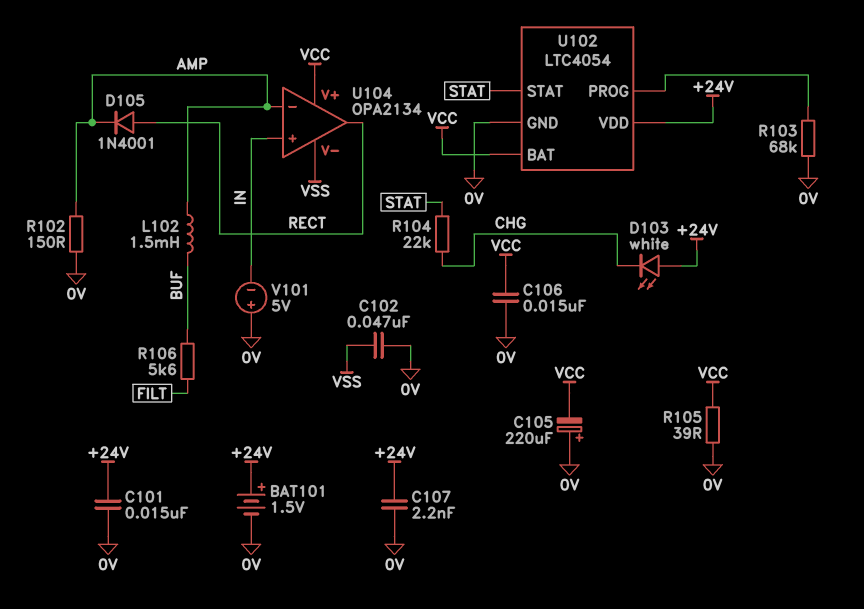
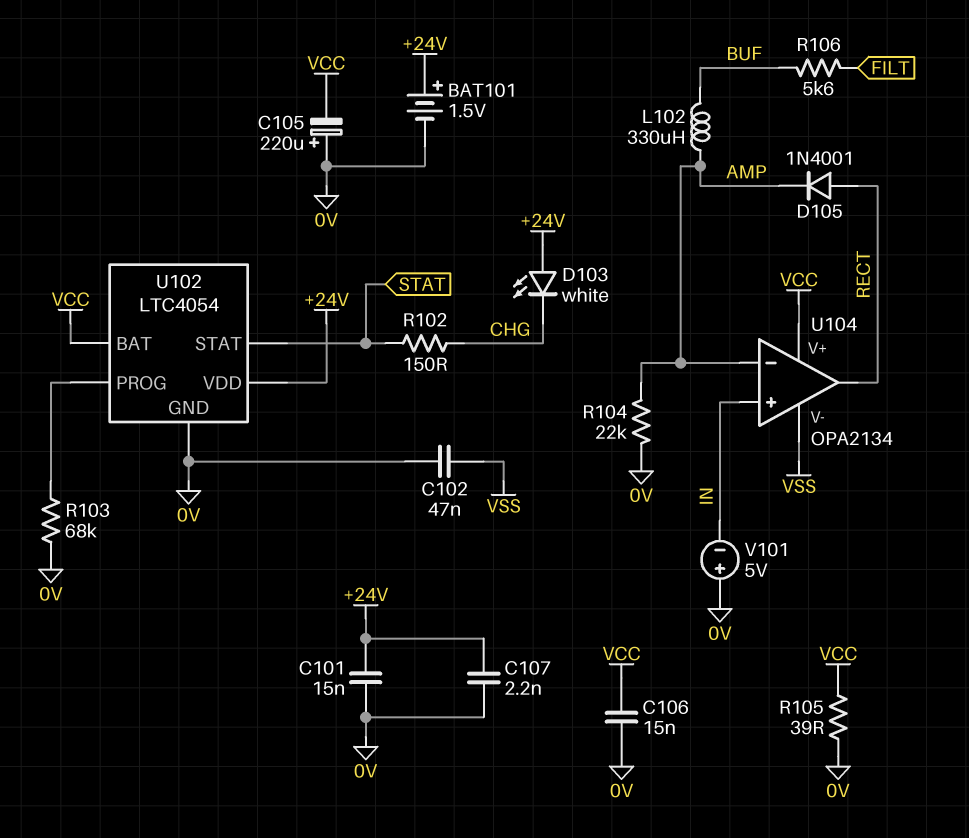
L102: 1.5mH (AMP, BUF) -> 330uH (AMP, BUF)
R102: 150 (0V, AMP) -> 150 (CHG, STAT)
R104: 22k (CHG, STAT) -> 22k (0V, AMP)

